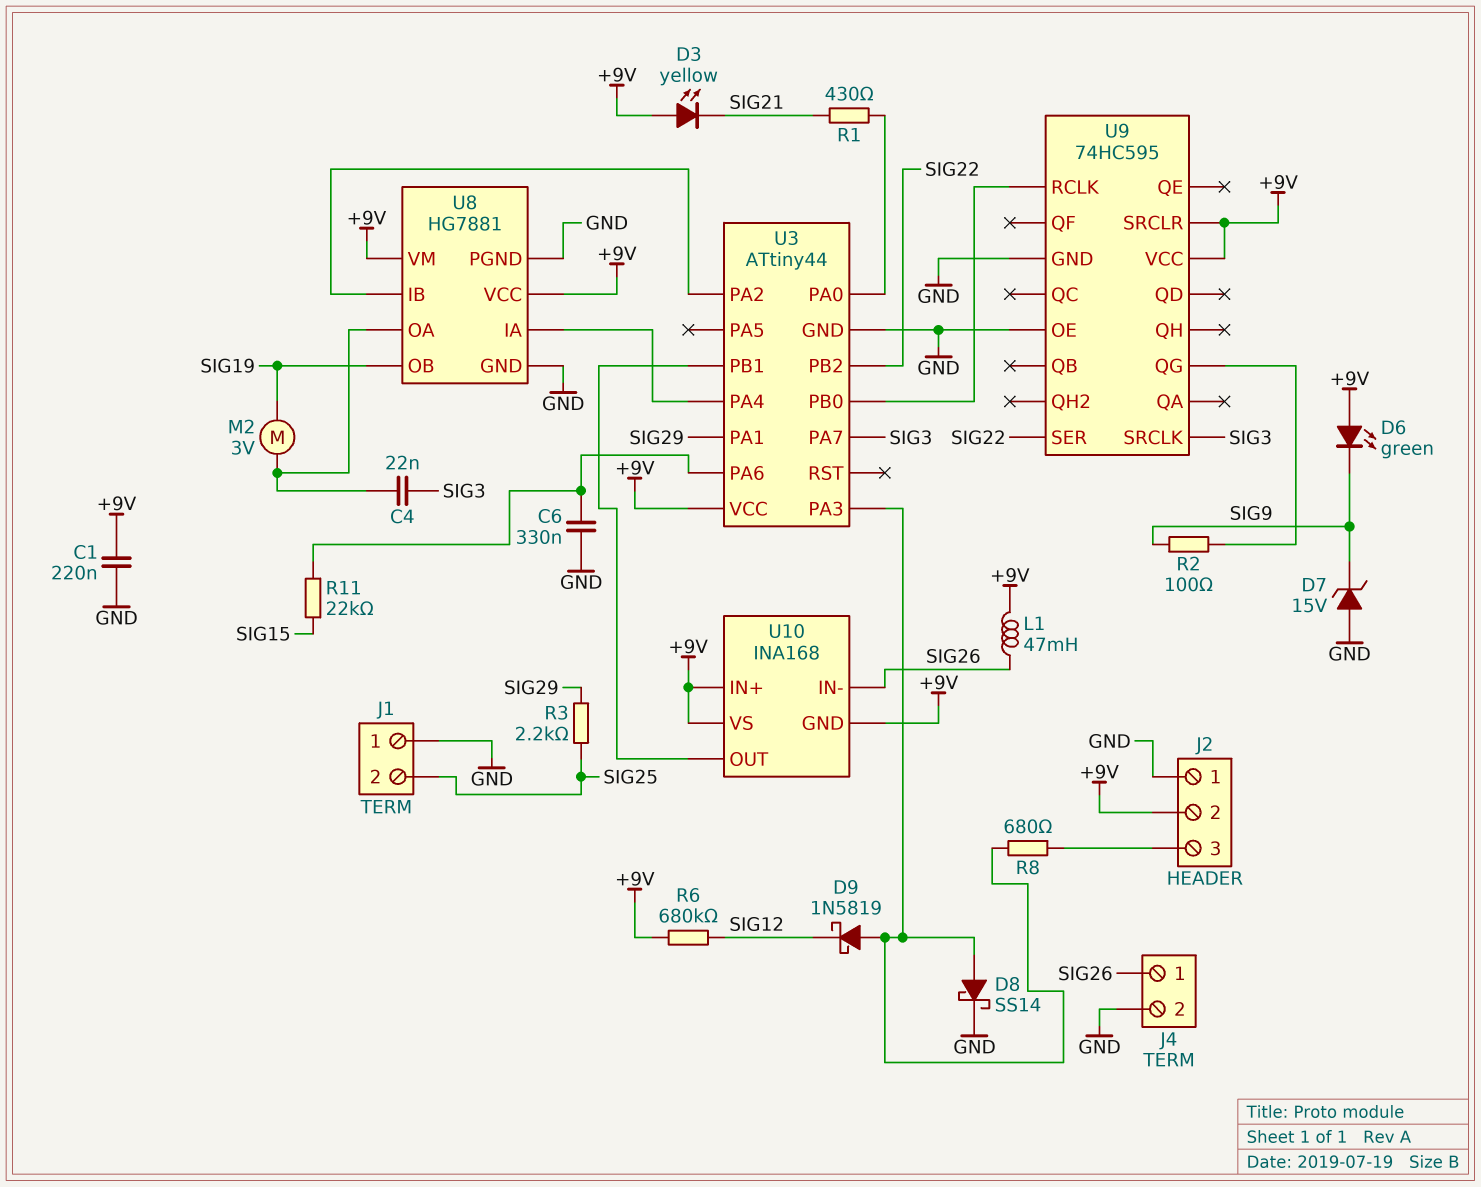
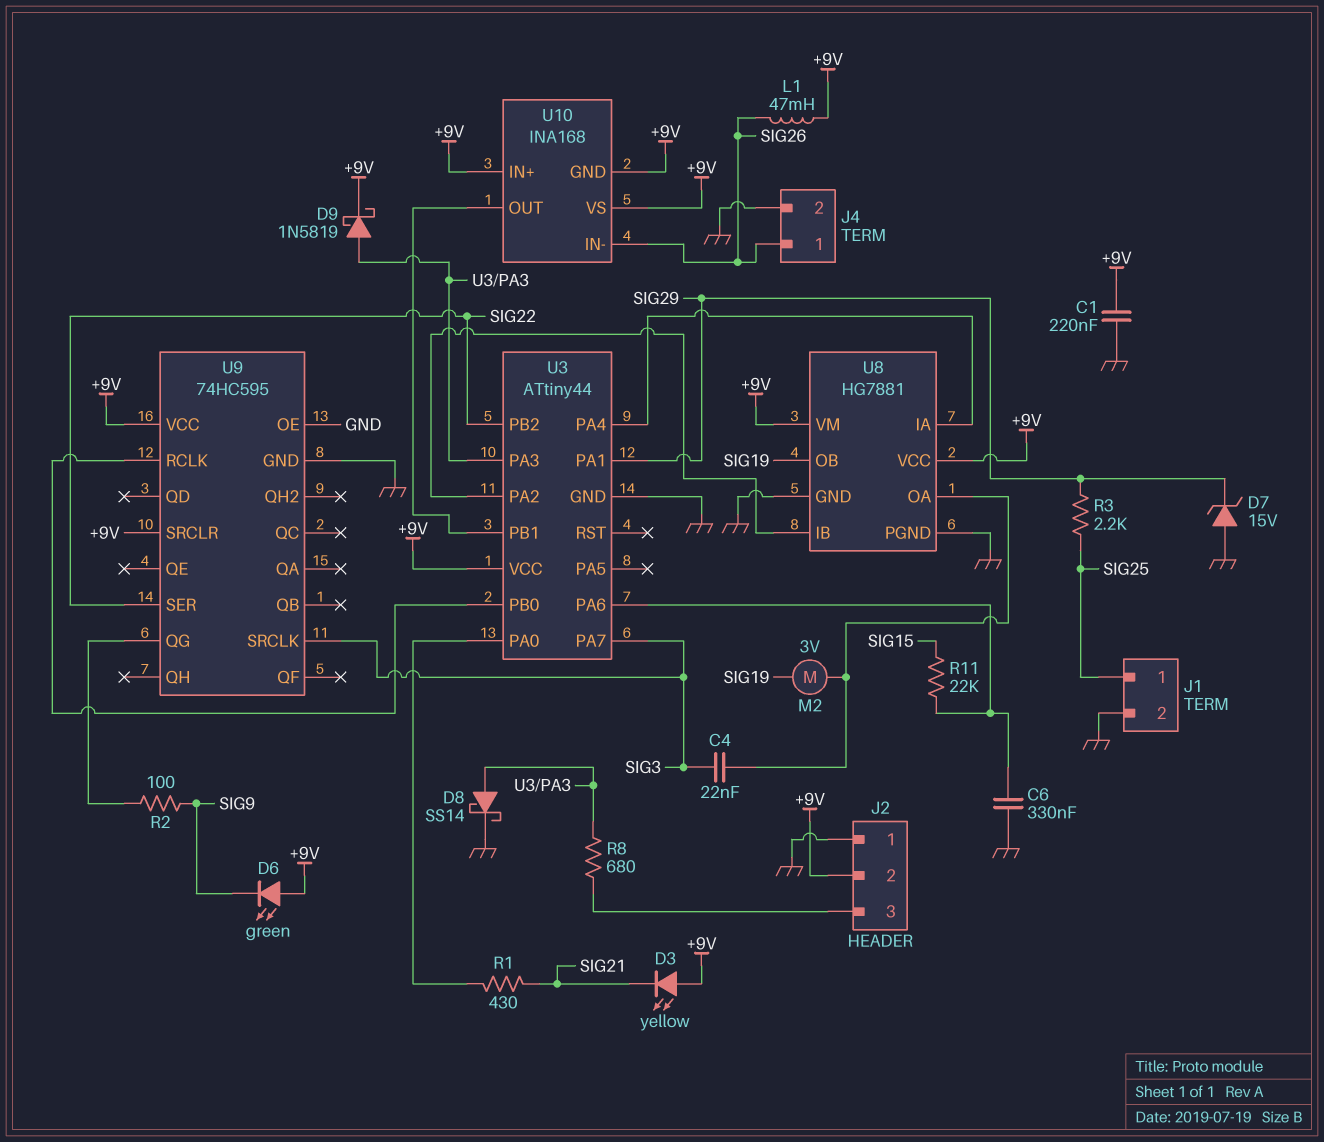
D7: zener 15V (A GND, K SIG9) -> zener 15V (A GND, K SIG29)
D9: schottky 1N5819 (A U3/PA3, K SIG12) -> schottky 1N5819 (A U3/PA3, K +9V)
J1 pin 1: GND -> SIG25
J1 pin 2: SIG25 -> GND
R6: 680k (+9V, SIG12) -> none

